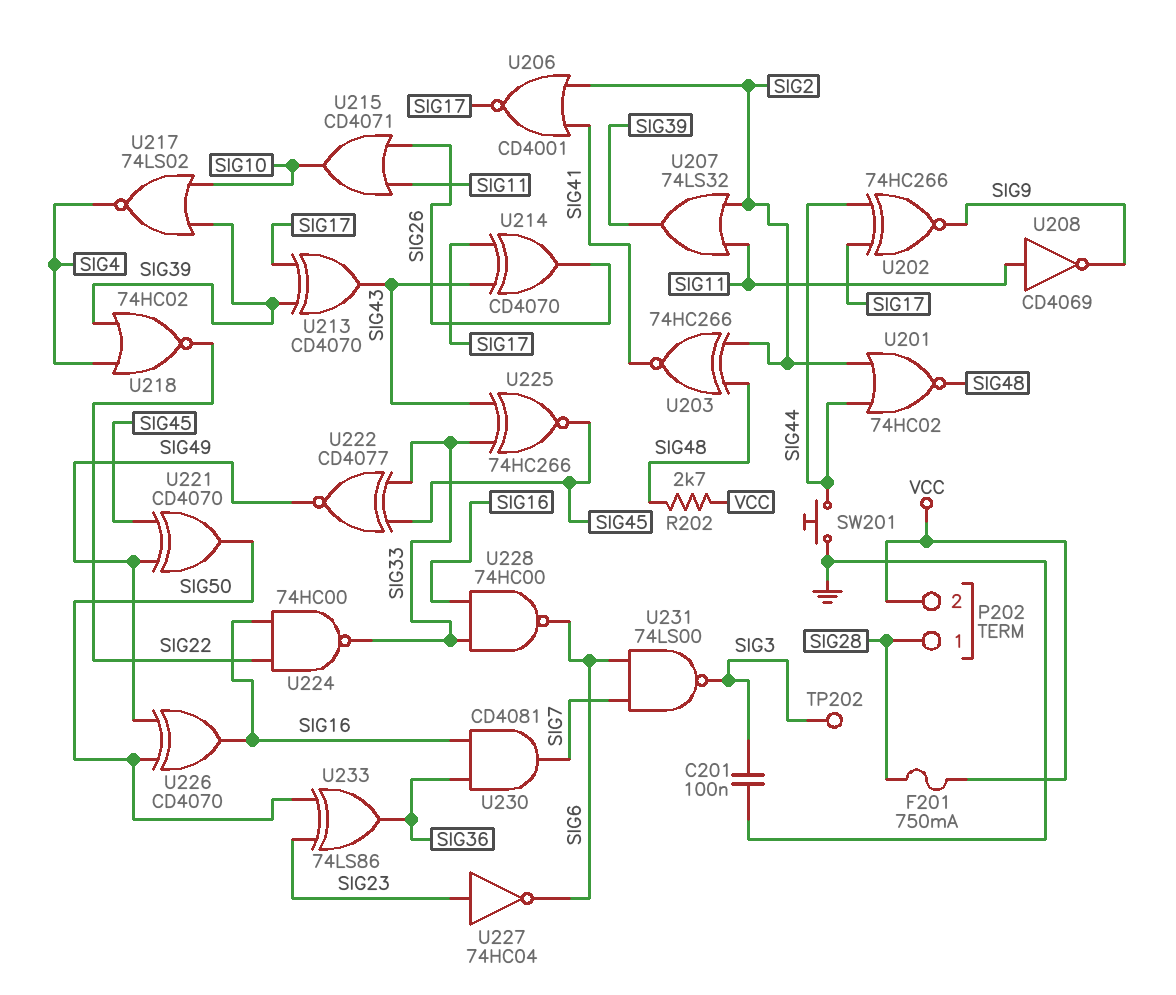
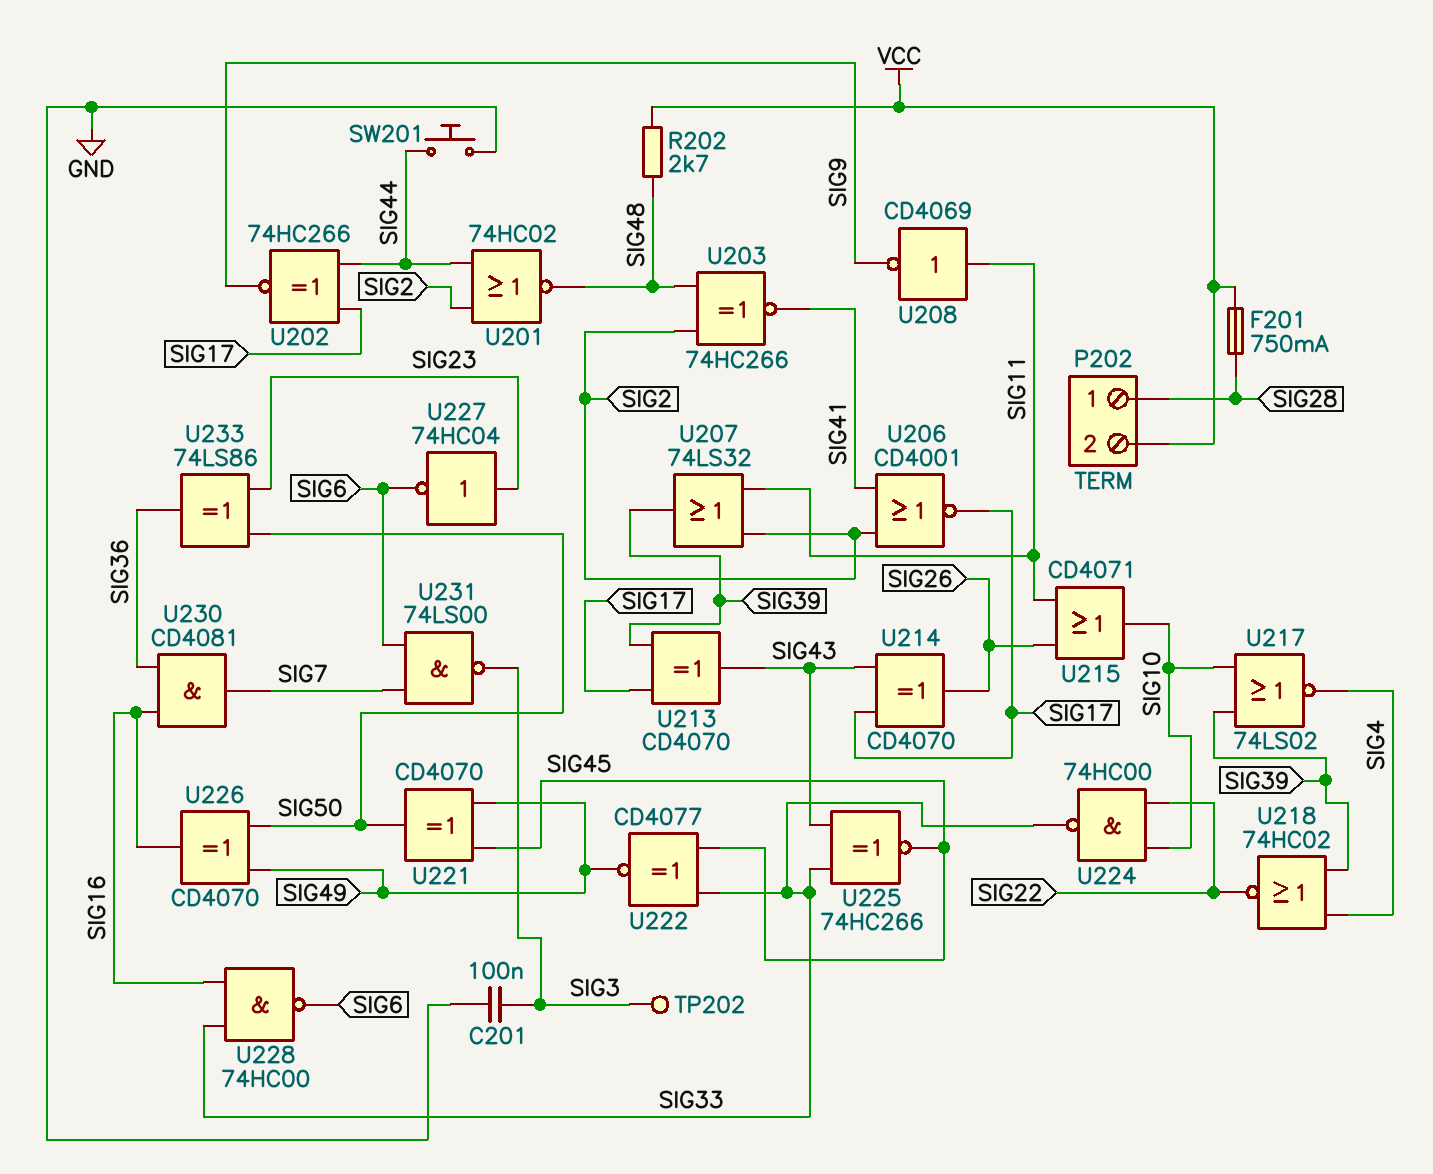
U224: NAND 74HC00 (in SIG16, in SIG22, out SIG33) -> NAND 74HC00 (in SIG10, in SIG22, out SIG33)

